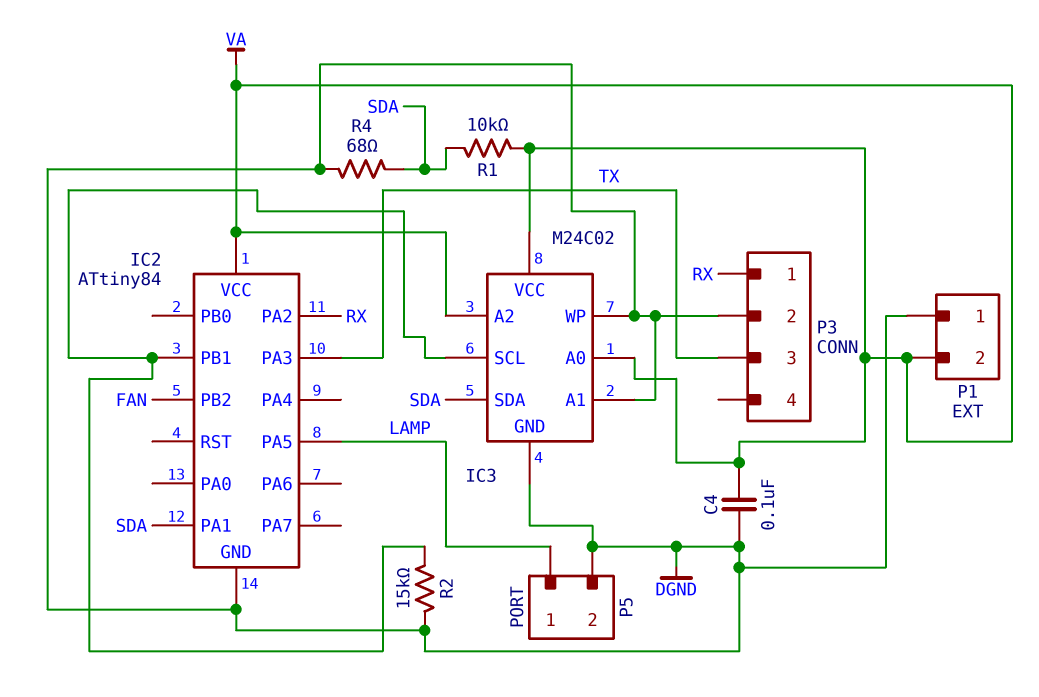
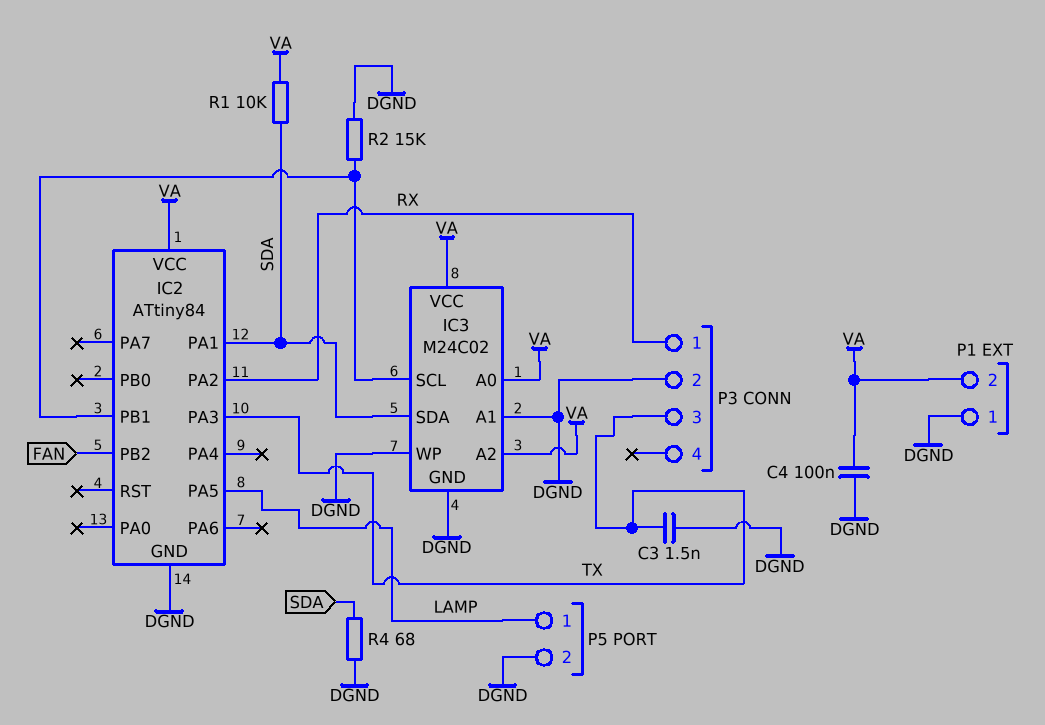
C3: none -> 1.5nF (DGND, TX)

